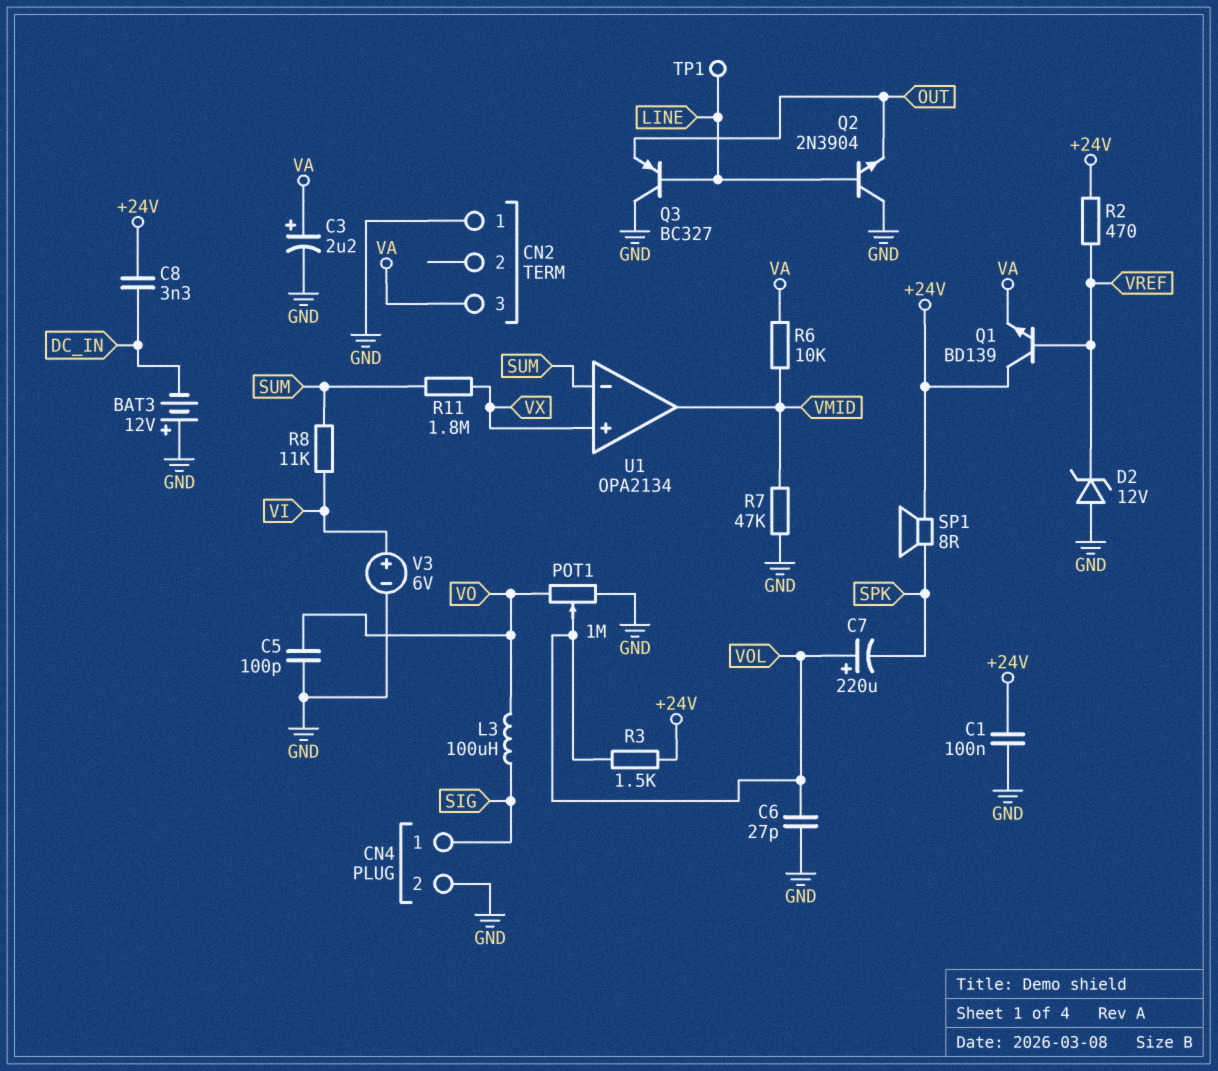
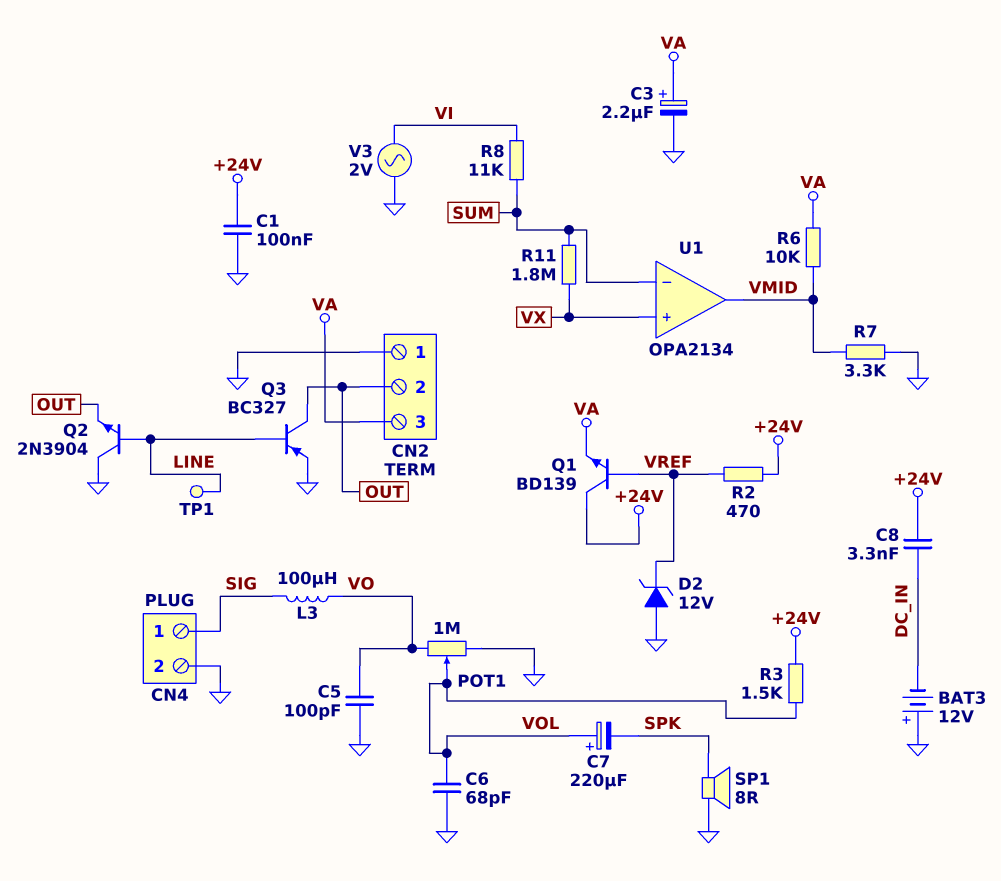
C6: 27pF (GND, VOL) -> 68pF (GND, VOL)
CN2 pin 2: none -> OUT
Q3: PNP BC327 (B LINE, C GND, E OUT) -> PNP BC327 (B LINE, C OUT, E GND)
R7: 47k (GND, VMID) -> 3.3k (GND, VMID)
SP1: speaker 8R (+24V, SPK) -> speaker 8R (GND, SPK)
V3: 6V (plus VI, minus GND) -> AC 2V (GND, VI)

